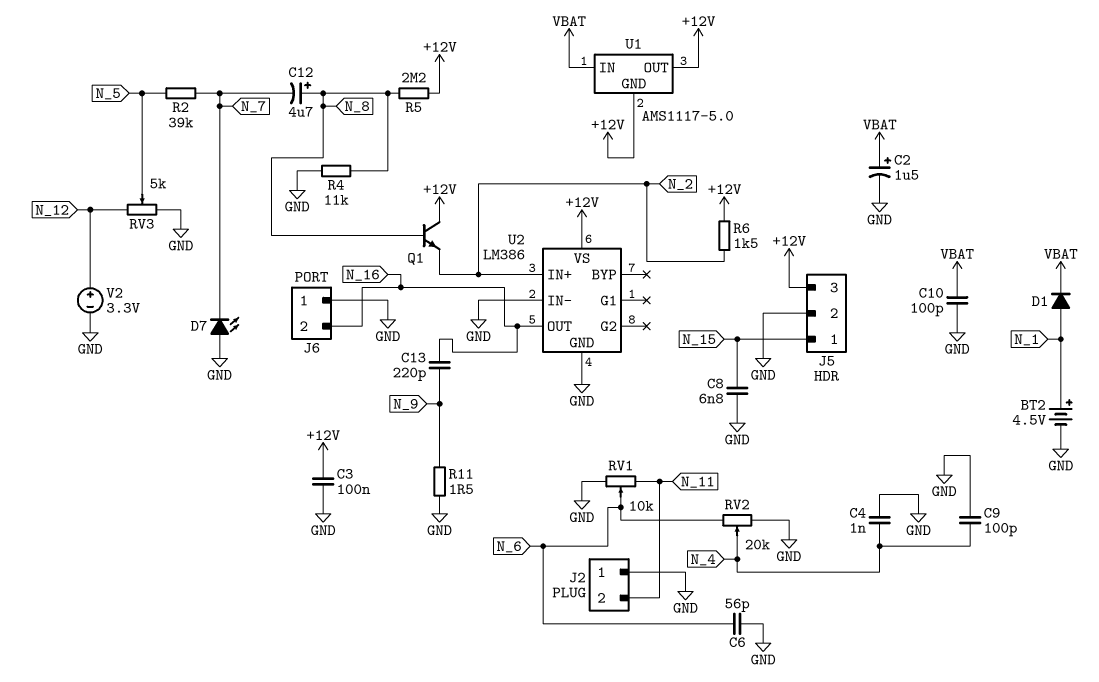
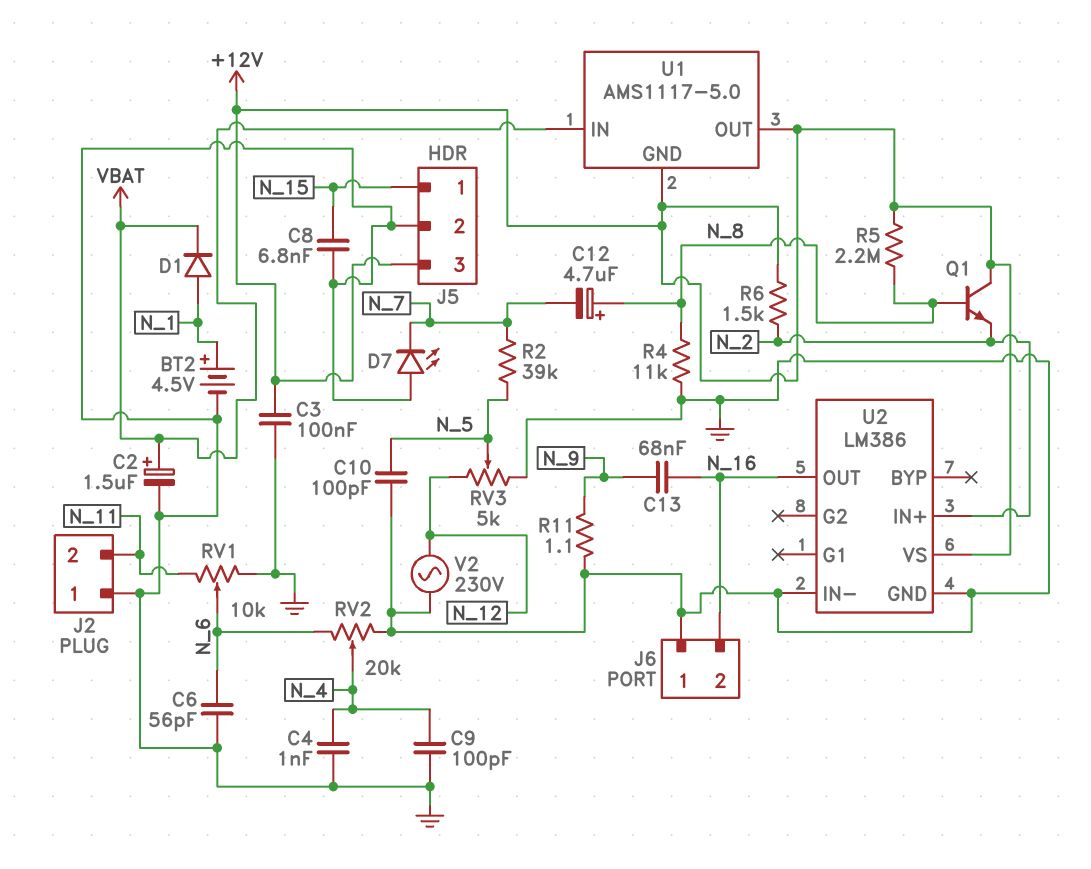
C10: 100pF (GND, VBAT) -> 100pF (GND, N_5)
C13: 220pF (N_9, N_16) -> 68nF (N_9, N_16)
R11: 1.5 (GND, N_9) -> 1.1 (GND, N_9)
V2: 3.3V (plus N_12, minus GND) -> AC 230V (GND, N_12)

